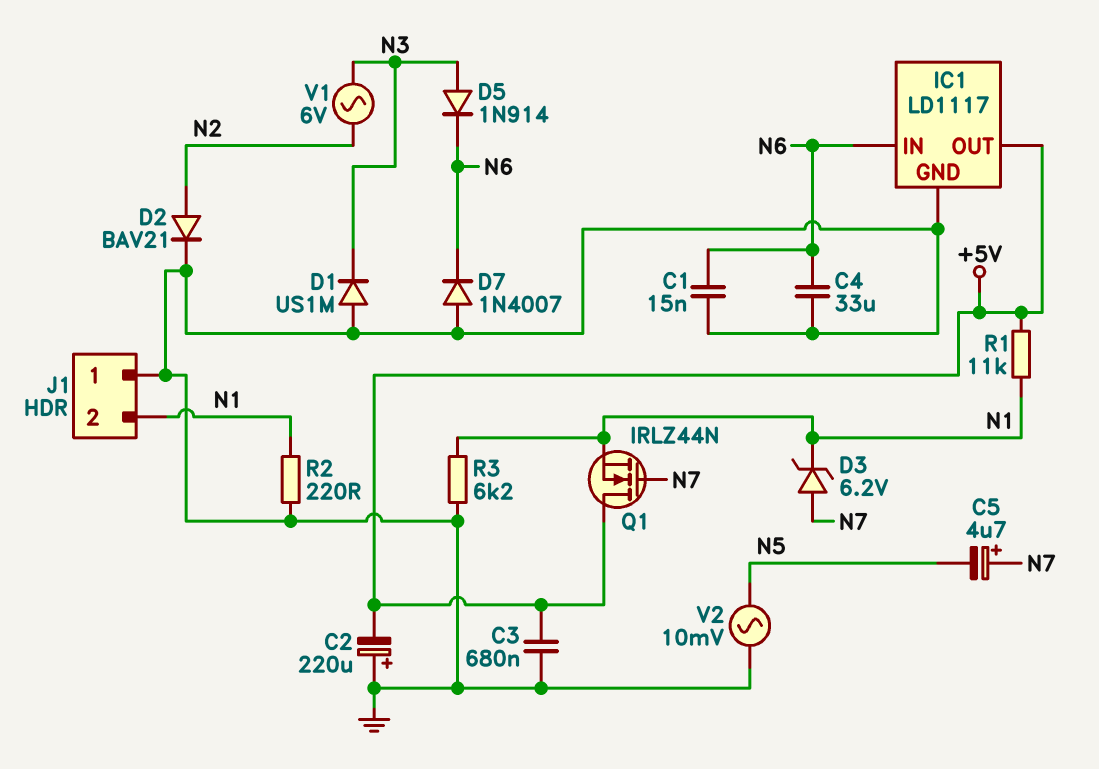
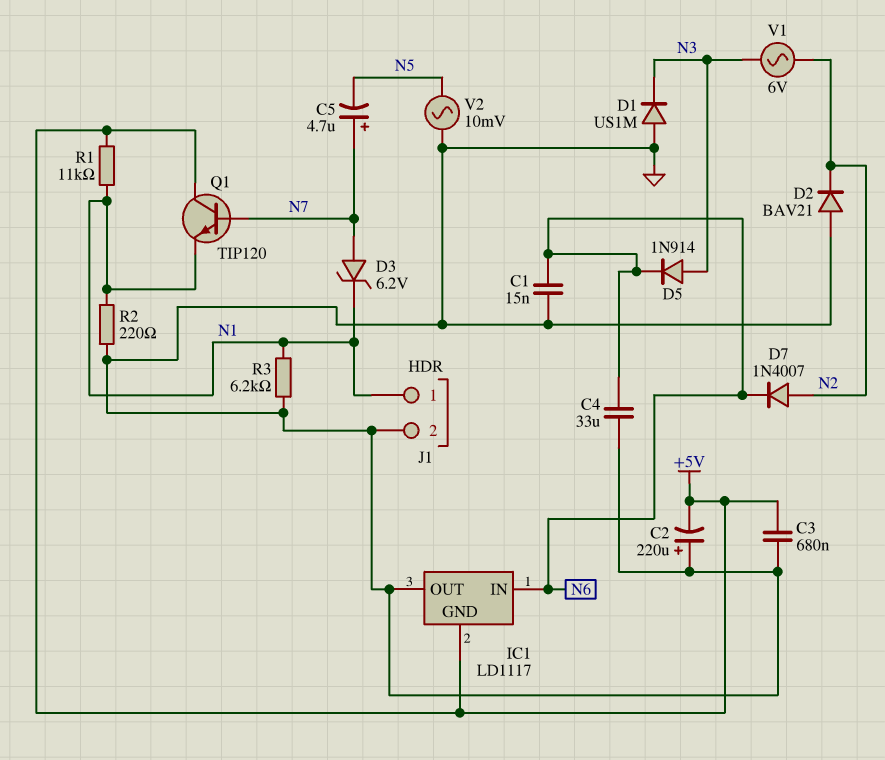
D2: diode BAV21 (A N2, K GND) -> diode BAV21 (A GND, K N2)
D7: diode 1N4007 (A GND, K N6) -> diode 1N4007 (A N2, K N6)
IC1 pin GND: GND -> +5V
IC1 pin OUT: +5V -> GND
J1 pin 1: GND -> N1
J1 pin 2: N1 -> GND
Q1: NMOS IRLZ44N (G N7, D +5V, S N1) -> NPN TIP120 (B N7, C +5V, E N1)

